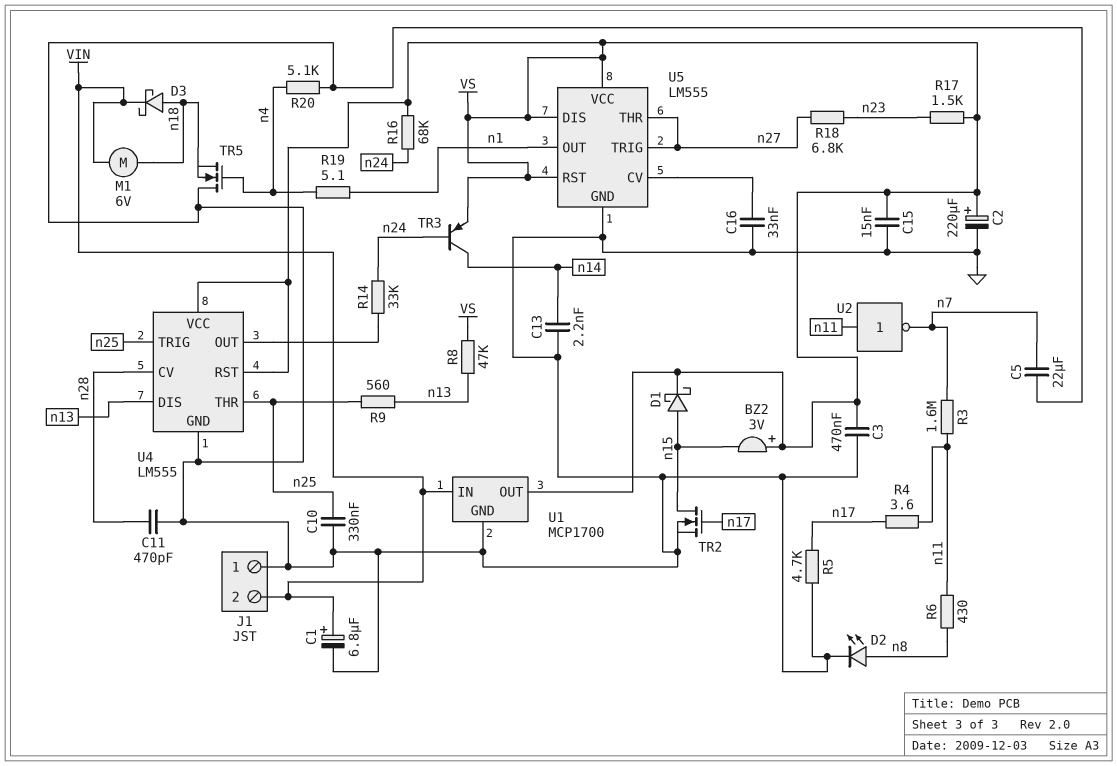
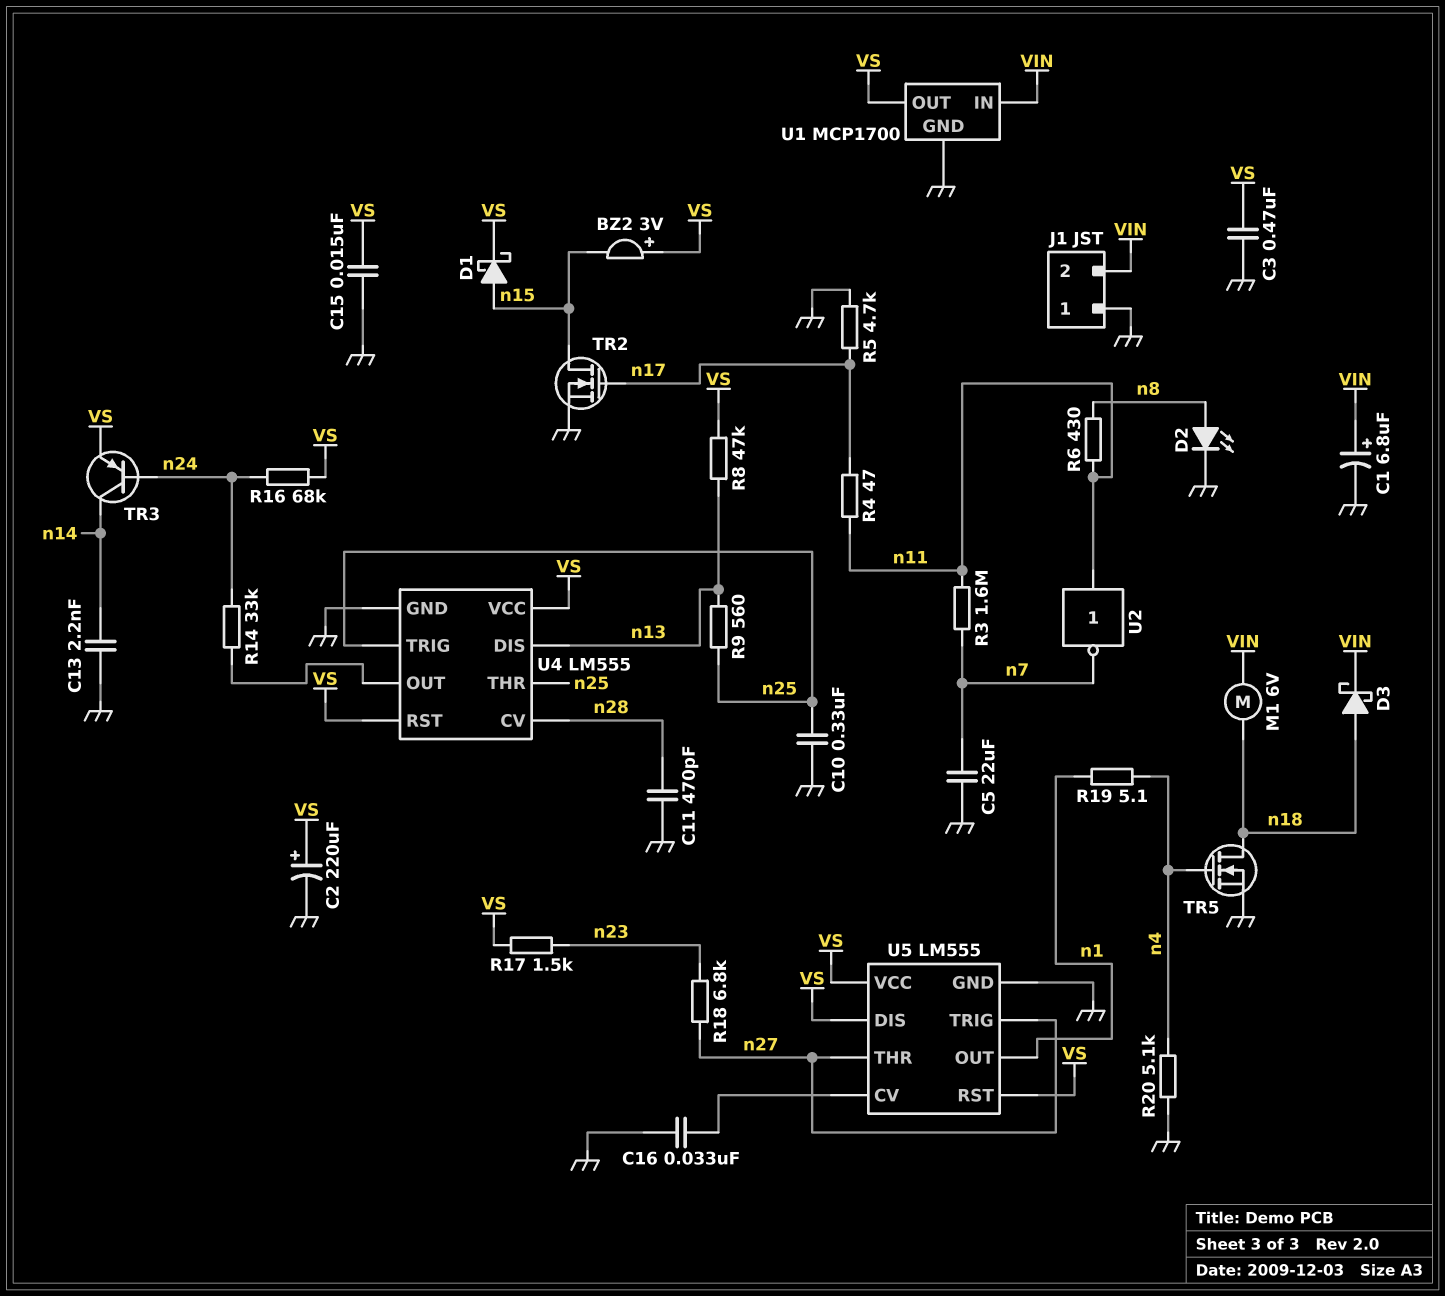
R4: 3.6 (n11, n17) -> 47 (n11, n17)
TR5: NMOS (G n4, D GND, S n18) -> NMOS (G n4, D n18, S GND)

